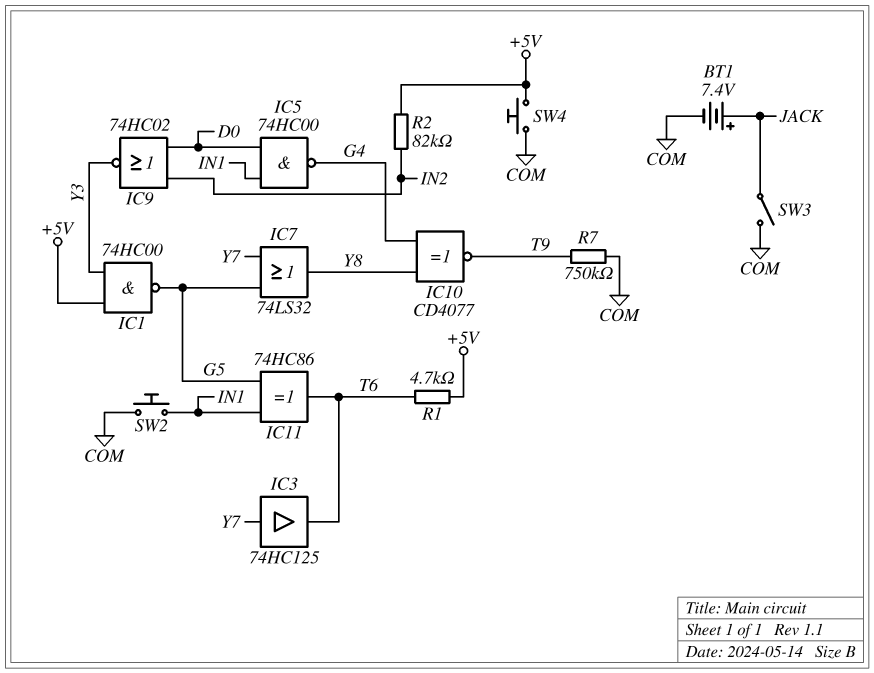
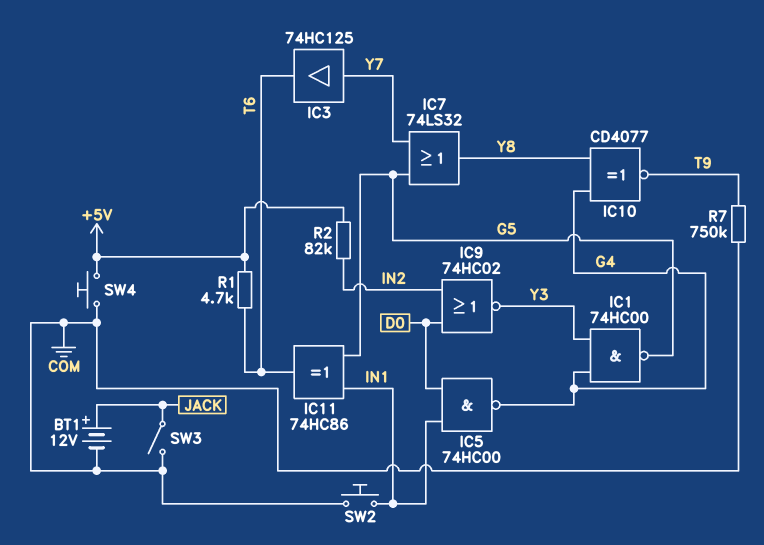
BT1: 7.4V (plus JACK, minus COM) -> 12V (plus JACK, minus COM)
IC1: NAND 74HC00 (in +5V, in Y3, out G5) -> NAND 74HC00 (in G4, in Y3, out G5)

